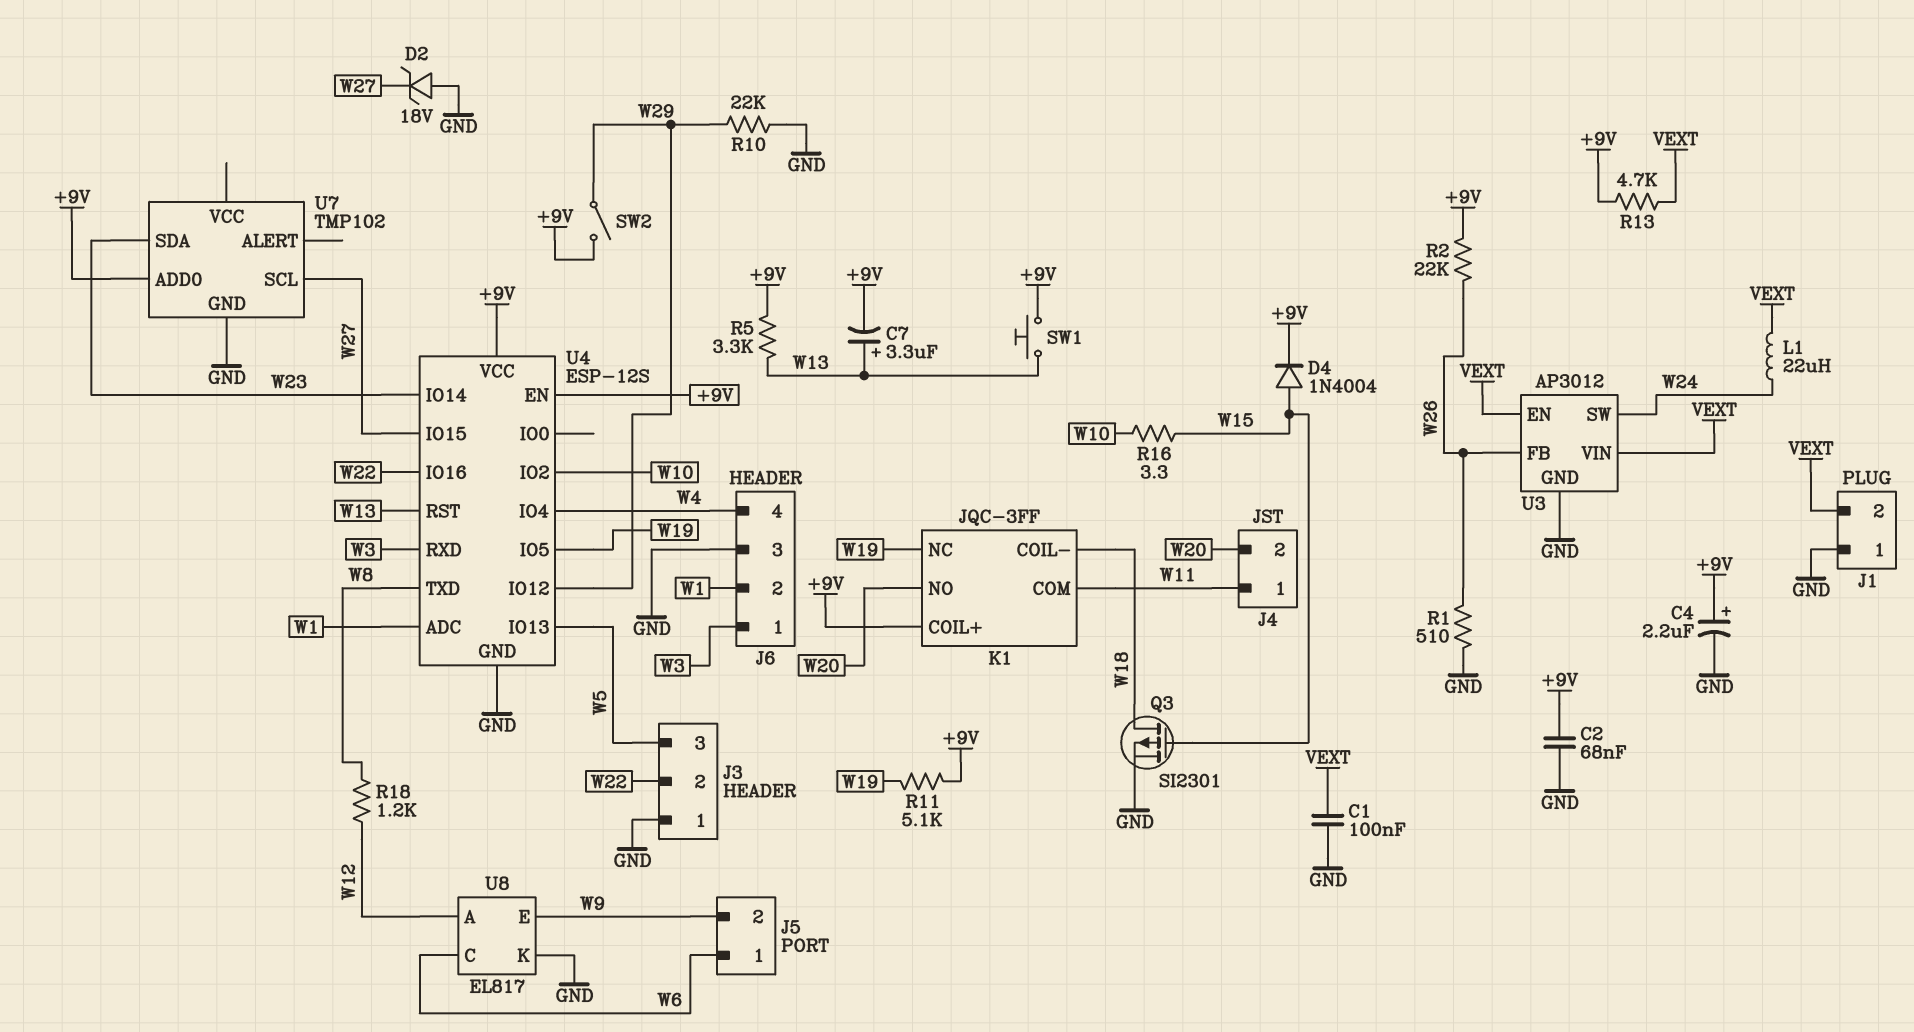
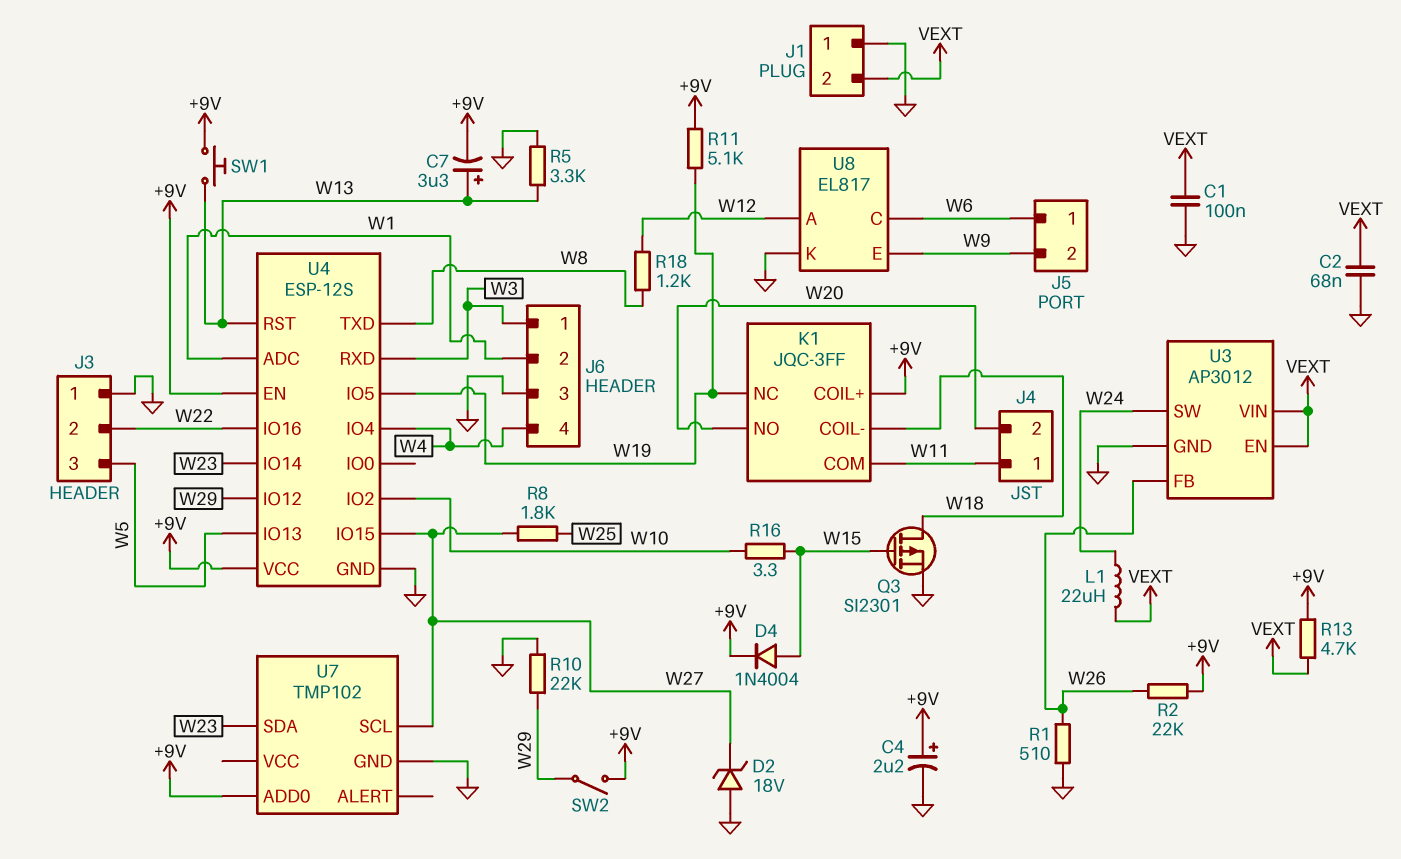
C2: 68nF (+9V, GND) -> 68nF (GND, VEXT)
R5: 3.3k (+9V, W13) -> 3.3k (GND, W13)
R8: none -> 1.8k (W25, W27)

